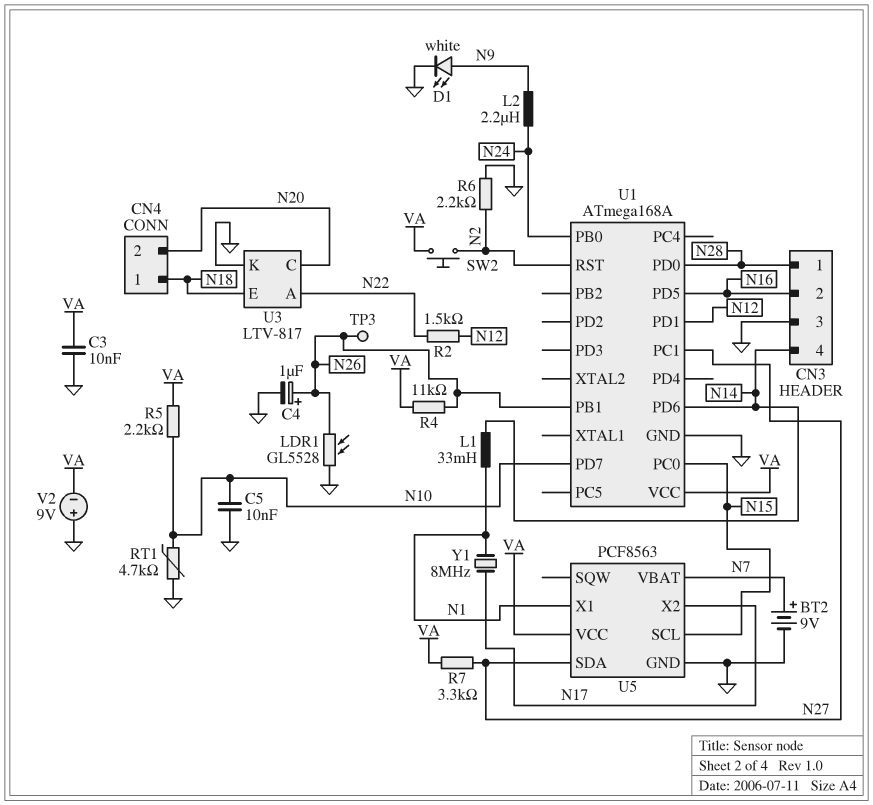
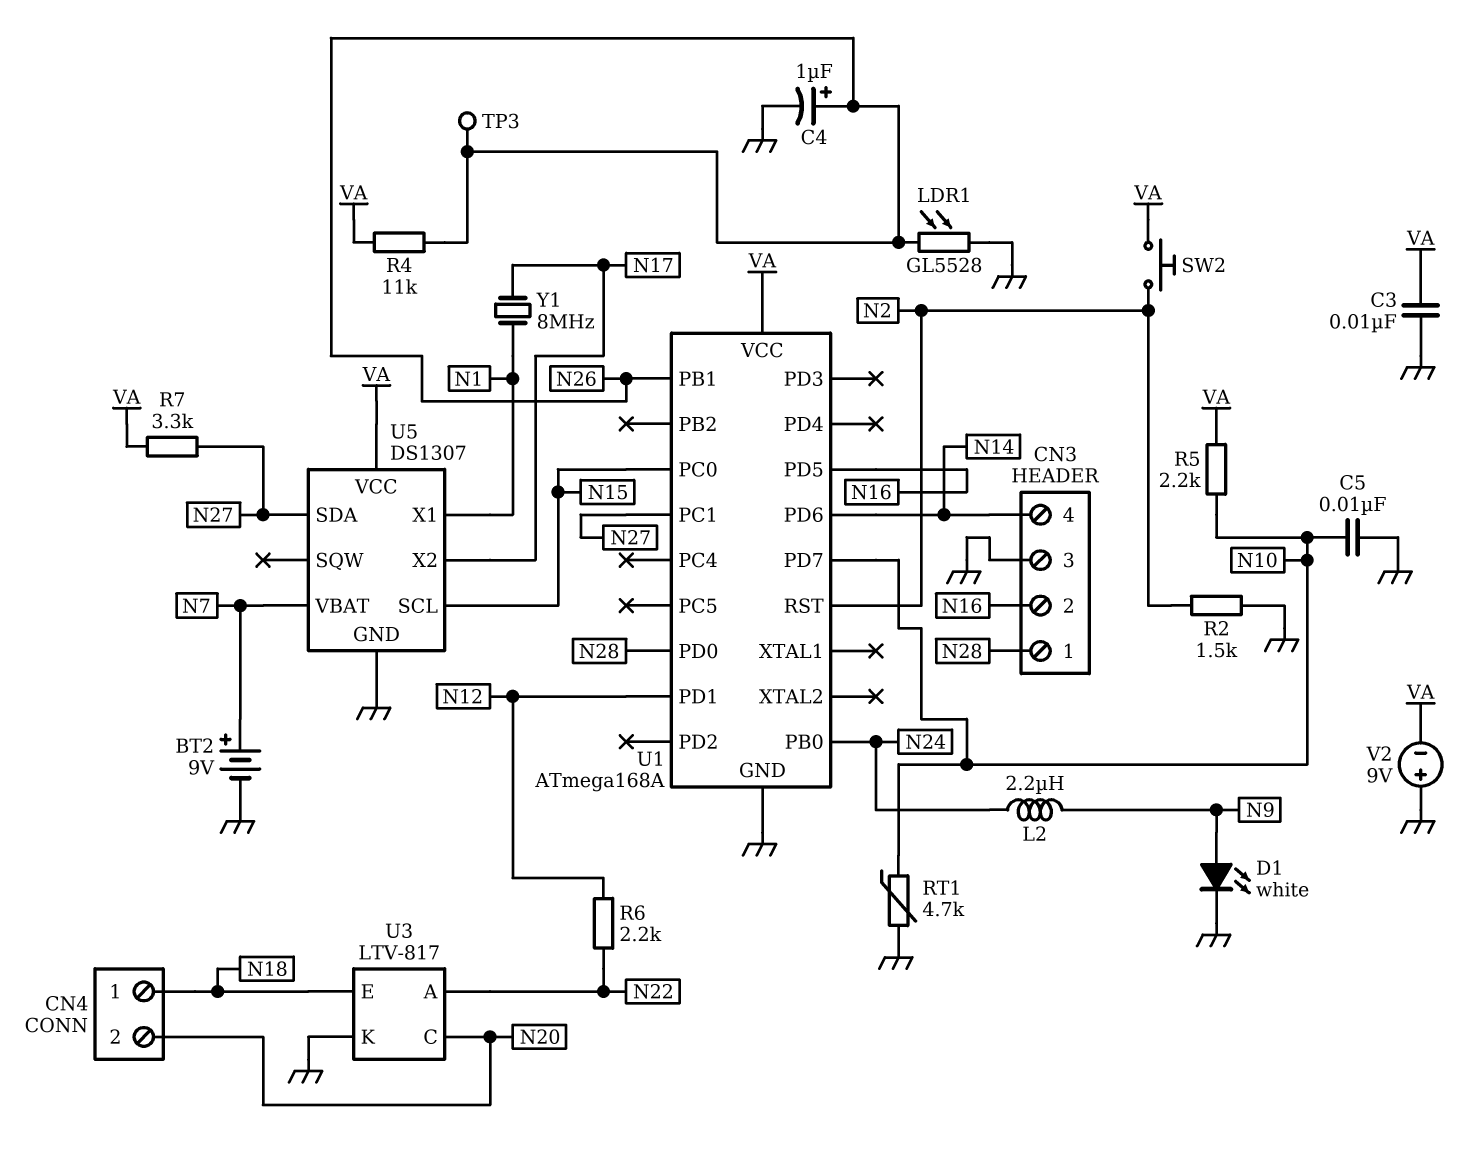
L1: 33mH (N1, N14) -> none
R2: 1.5k (N12, N22) -> 1.5k (GND, N2)
R6: 2.2k (GND, N2) -> 2.2k (N12, N22)
U5: PCF8563 -> DS1307

